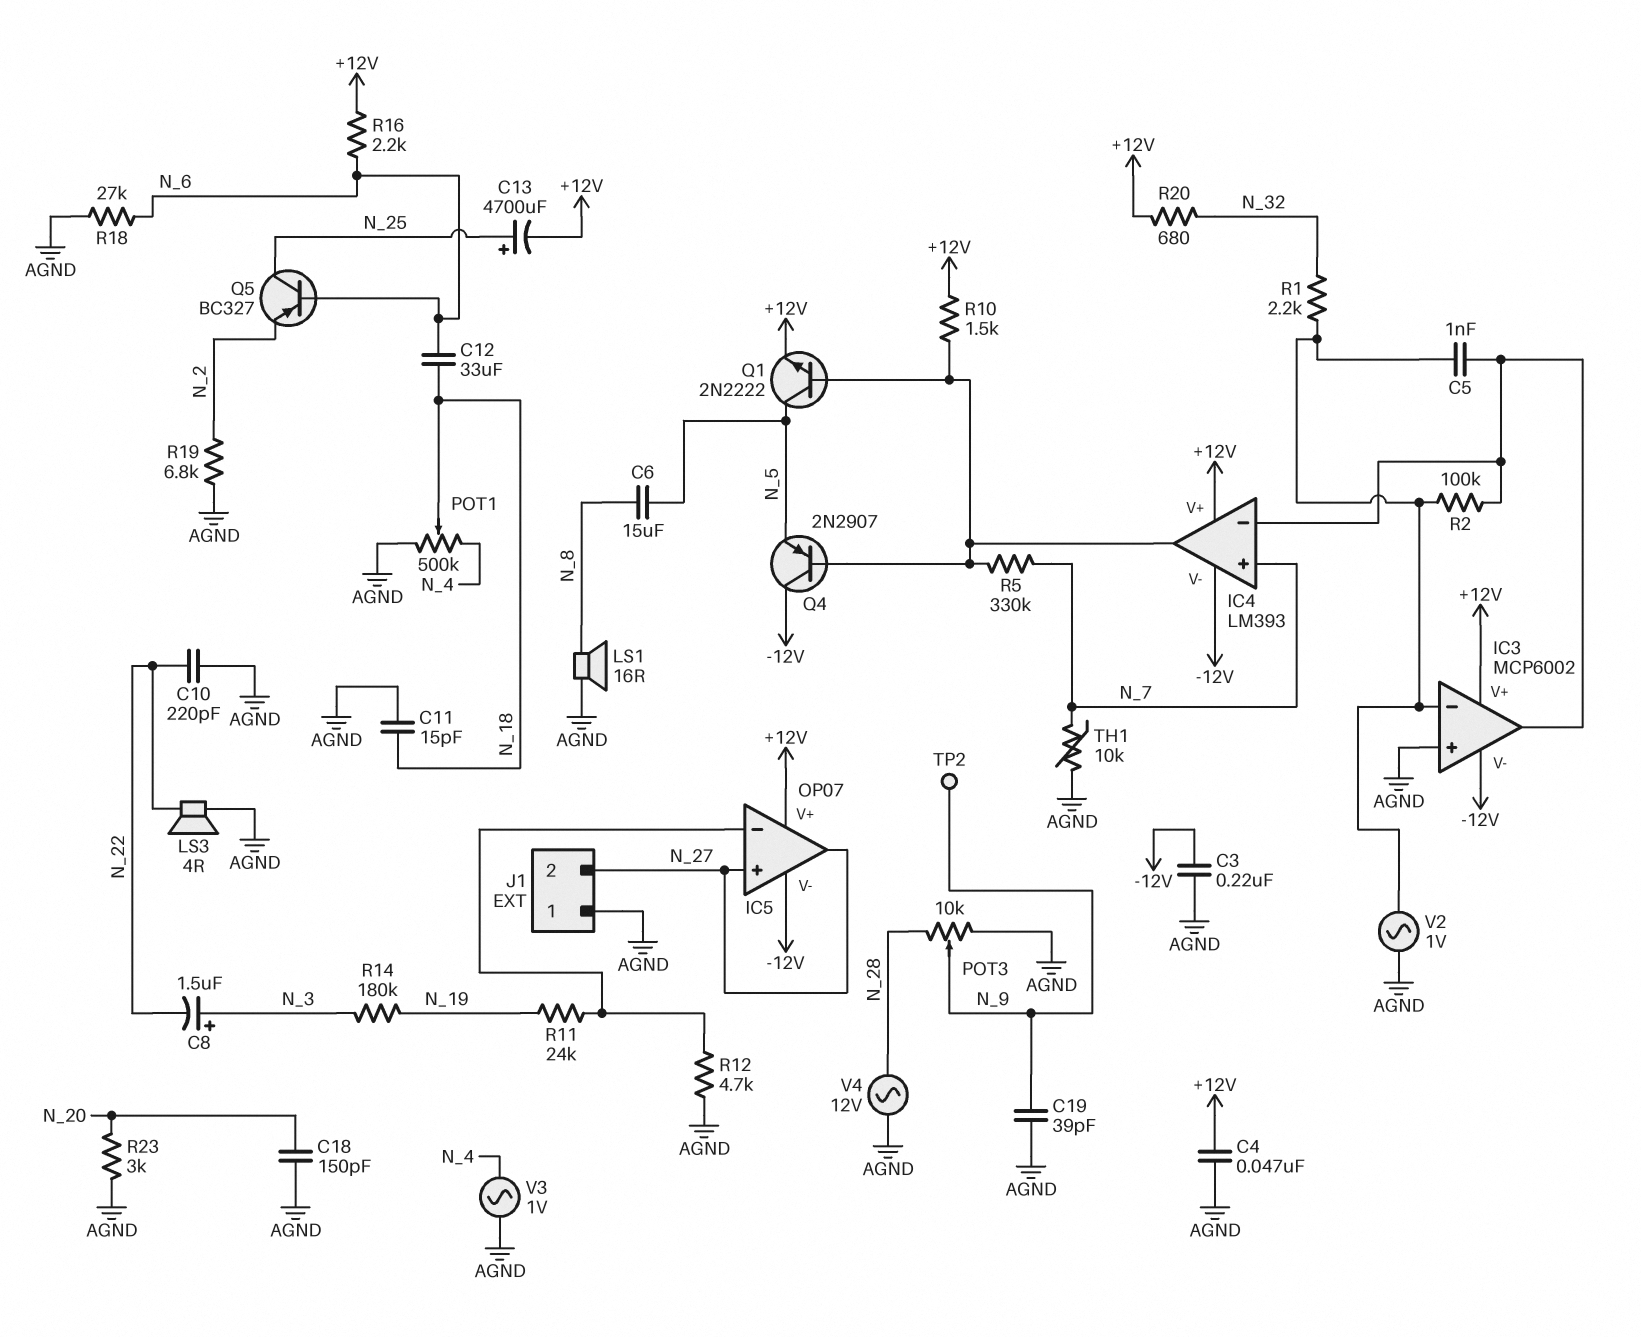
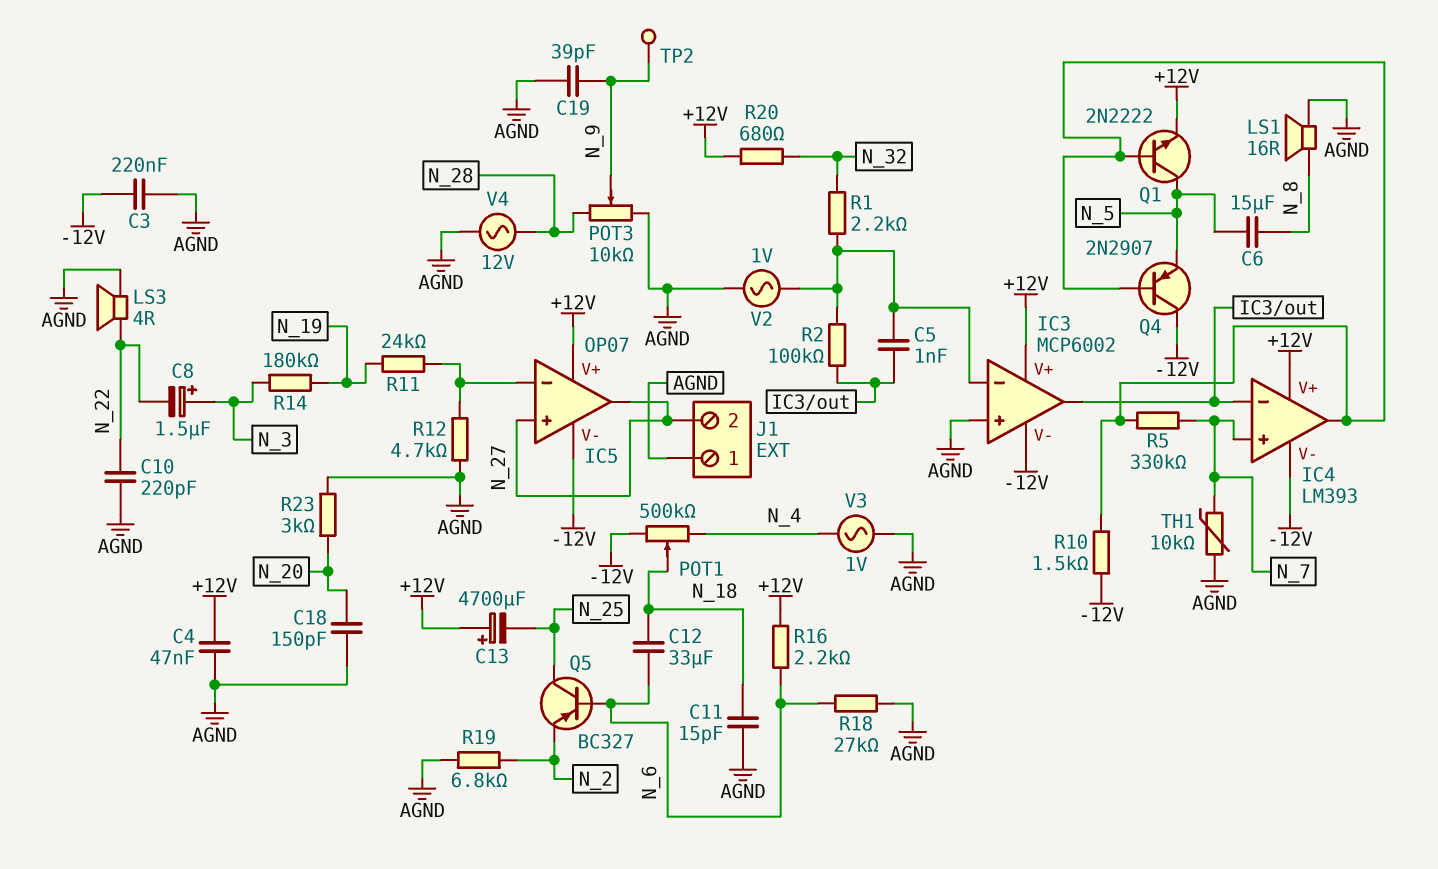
C13: 4700uF (plus N_25, minus +12V) -> 4700uF (plus +12V, minus N_25)
POT1: 500k (AGND, N_4, wiper N_18) -> 500k (-12V, N_4, wiper N_18)
R10: 1.5k (+12V, IC4/out) -> 1.5k (-12V, IC4/out)

